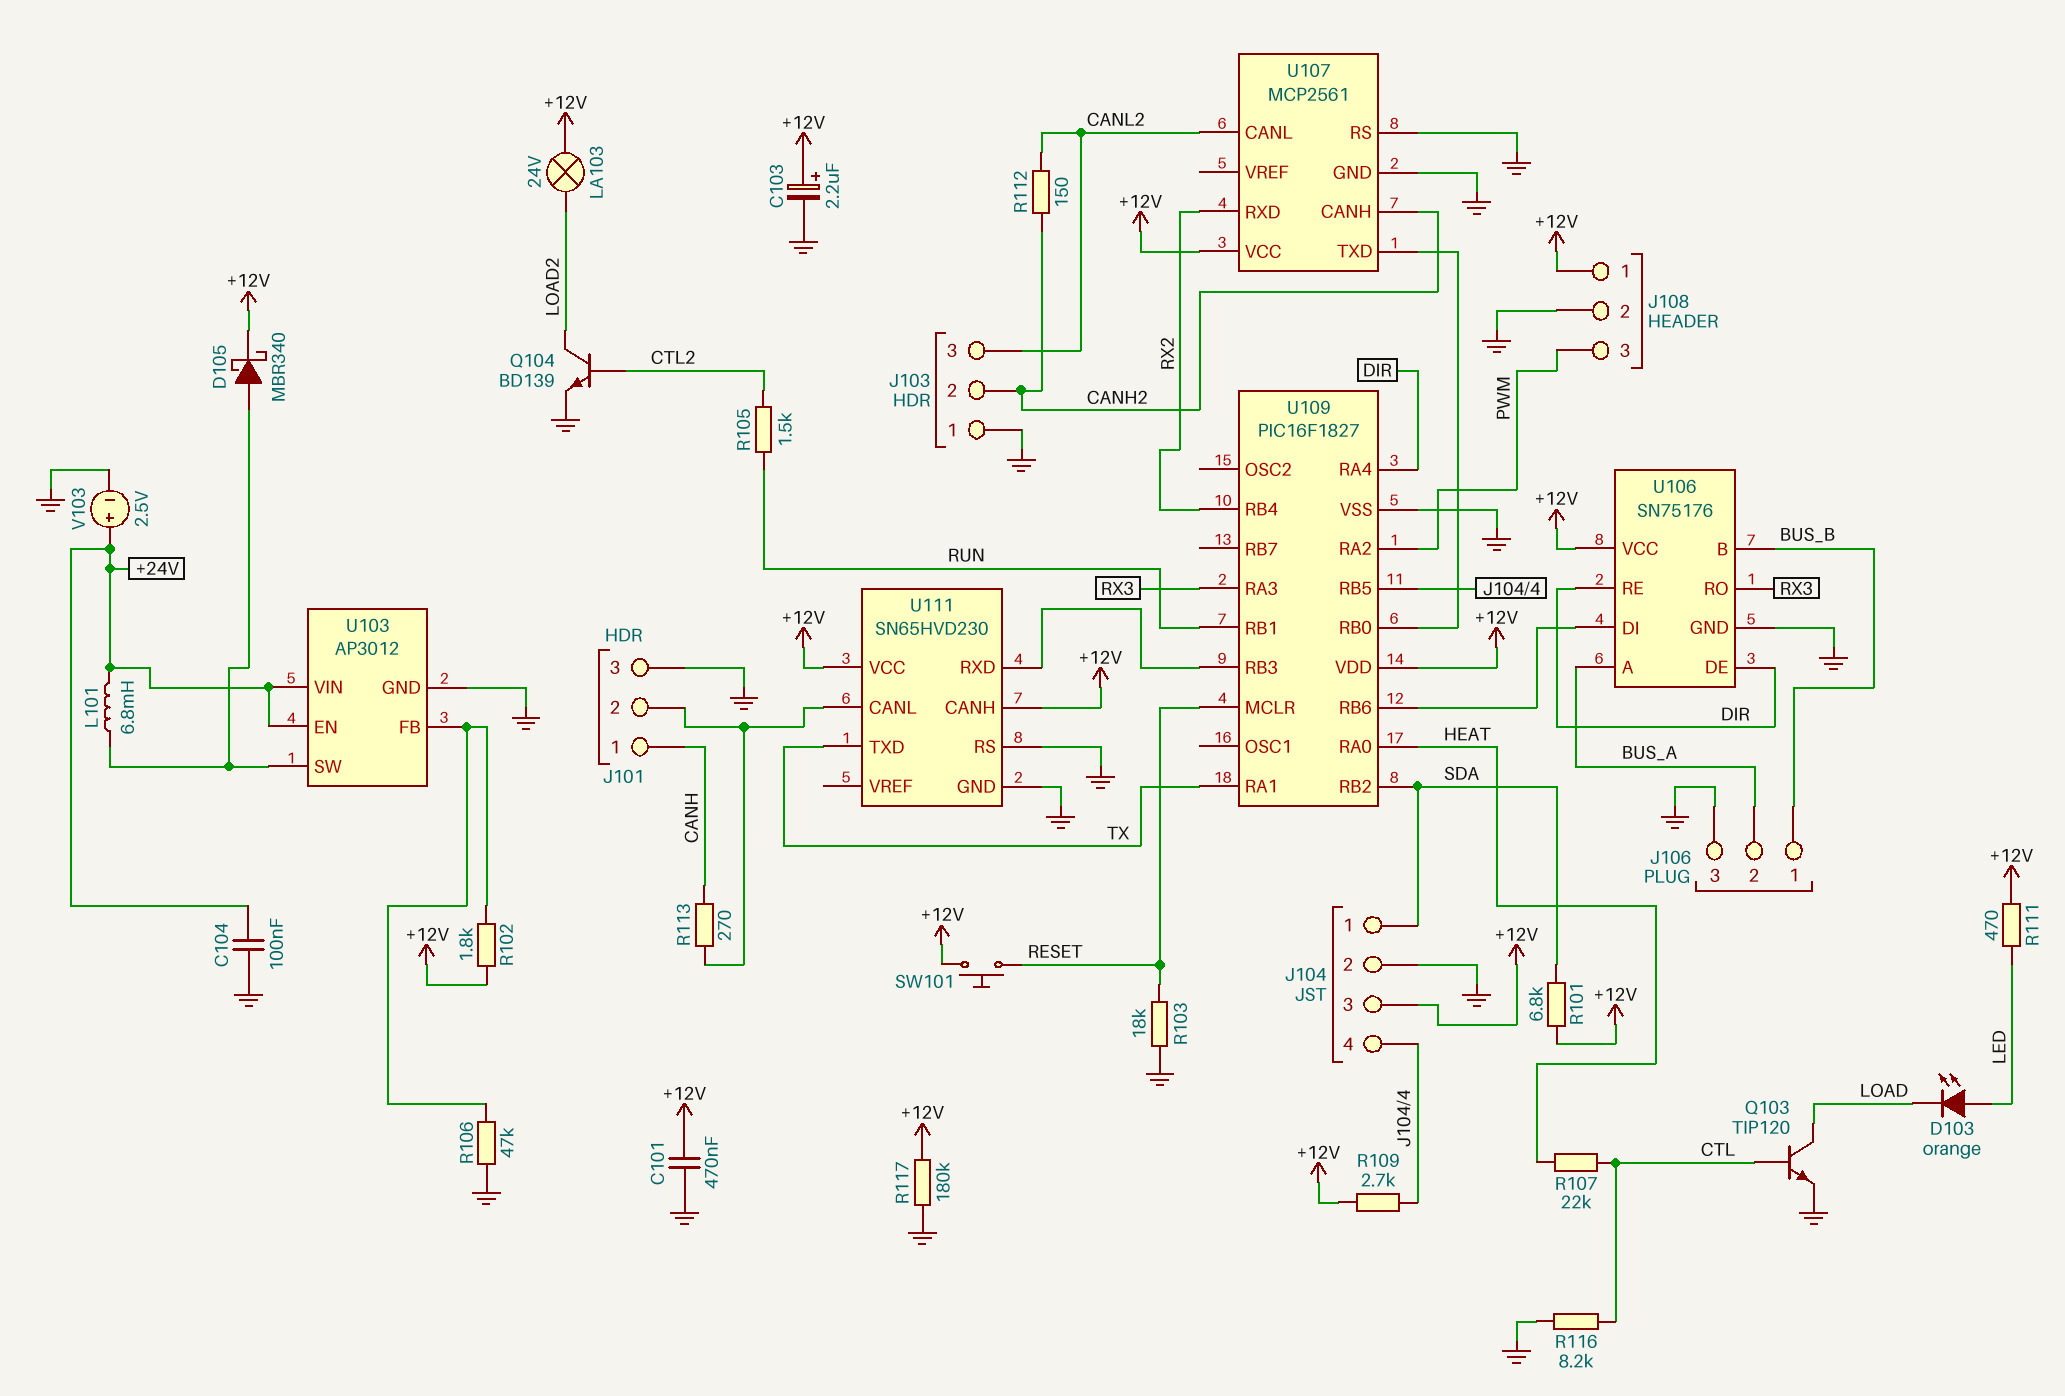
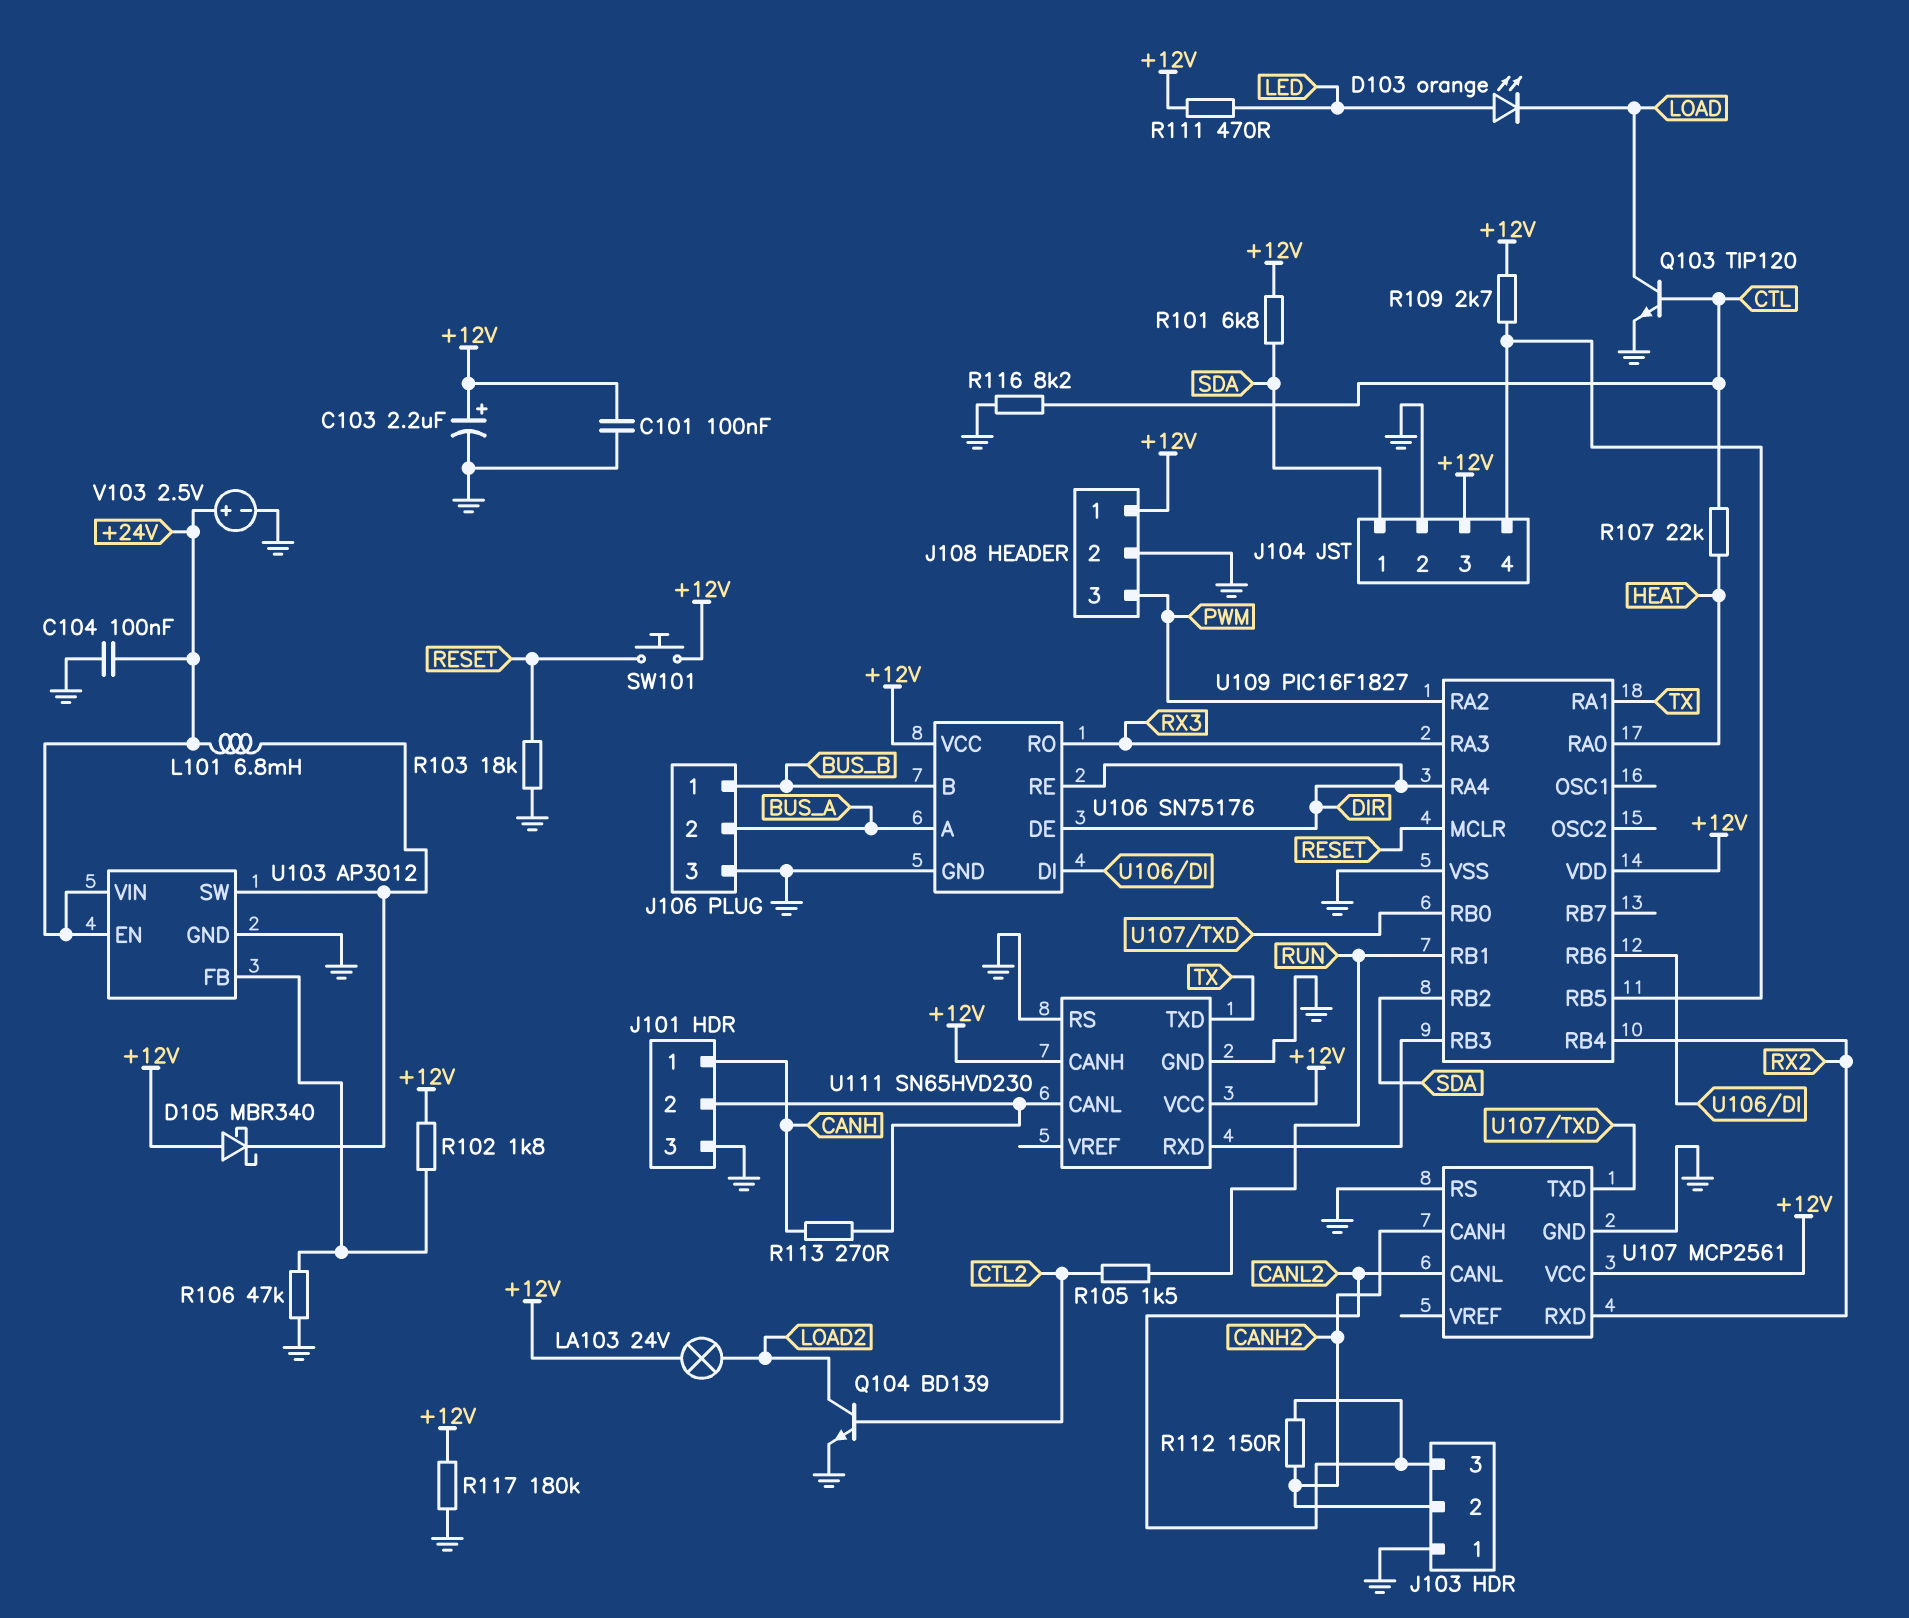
C101: 470nF (+12V, GND) -> 100nF (+12V, GND)
D105: schottky MBR340 (A U103/SW, K +12V) -> schottky MBR340 (A +12V, K U103/SW)

